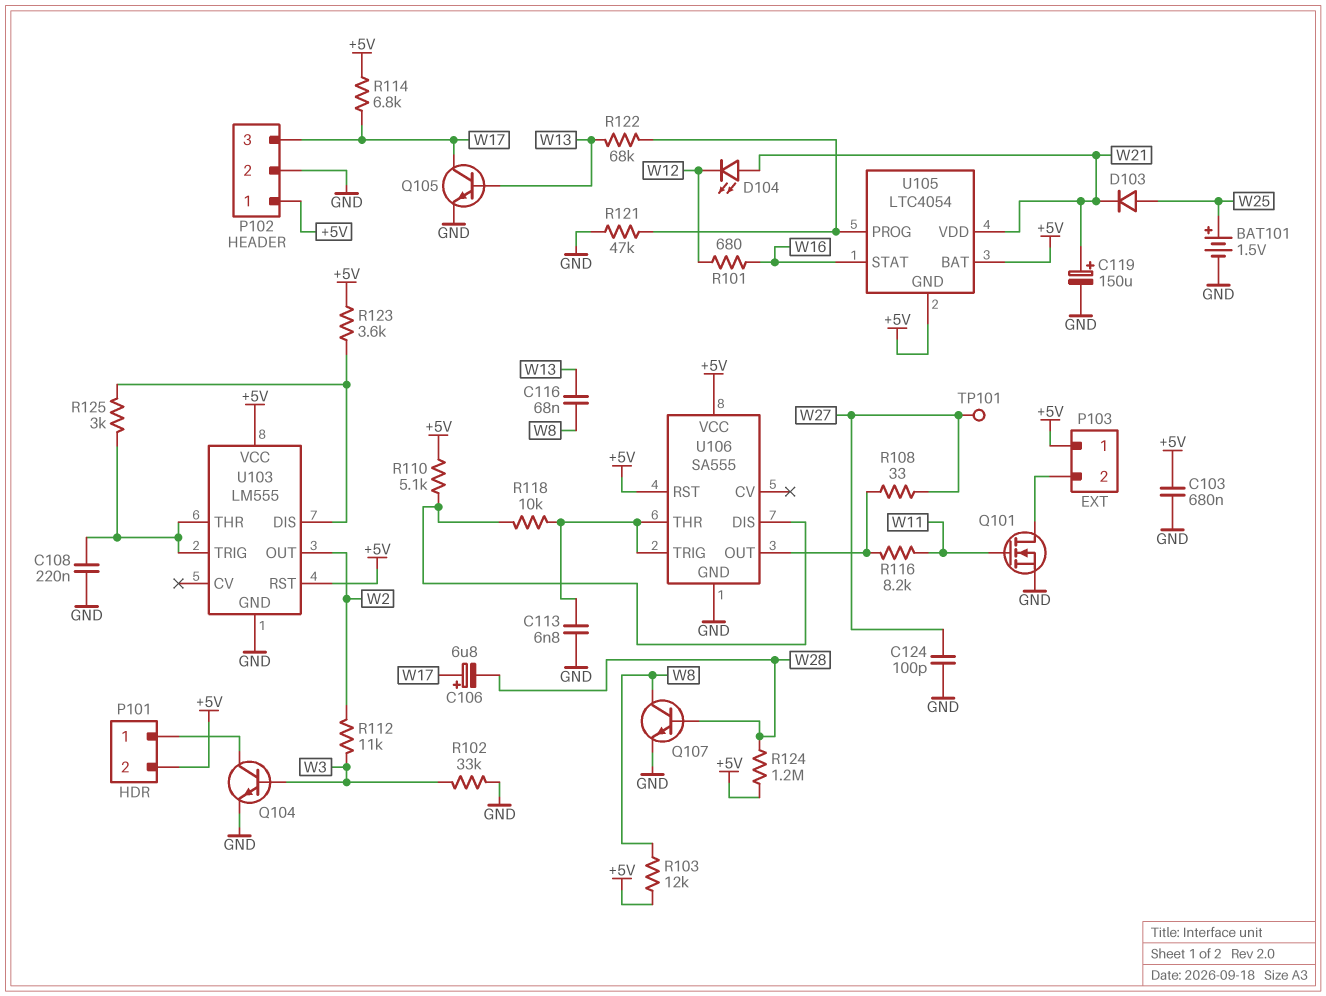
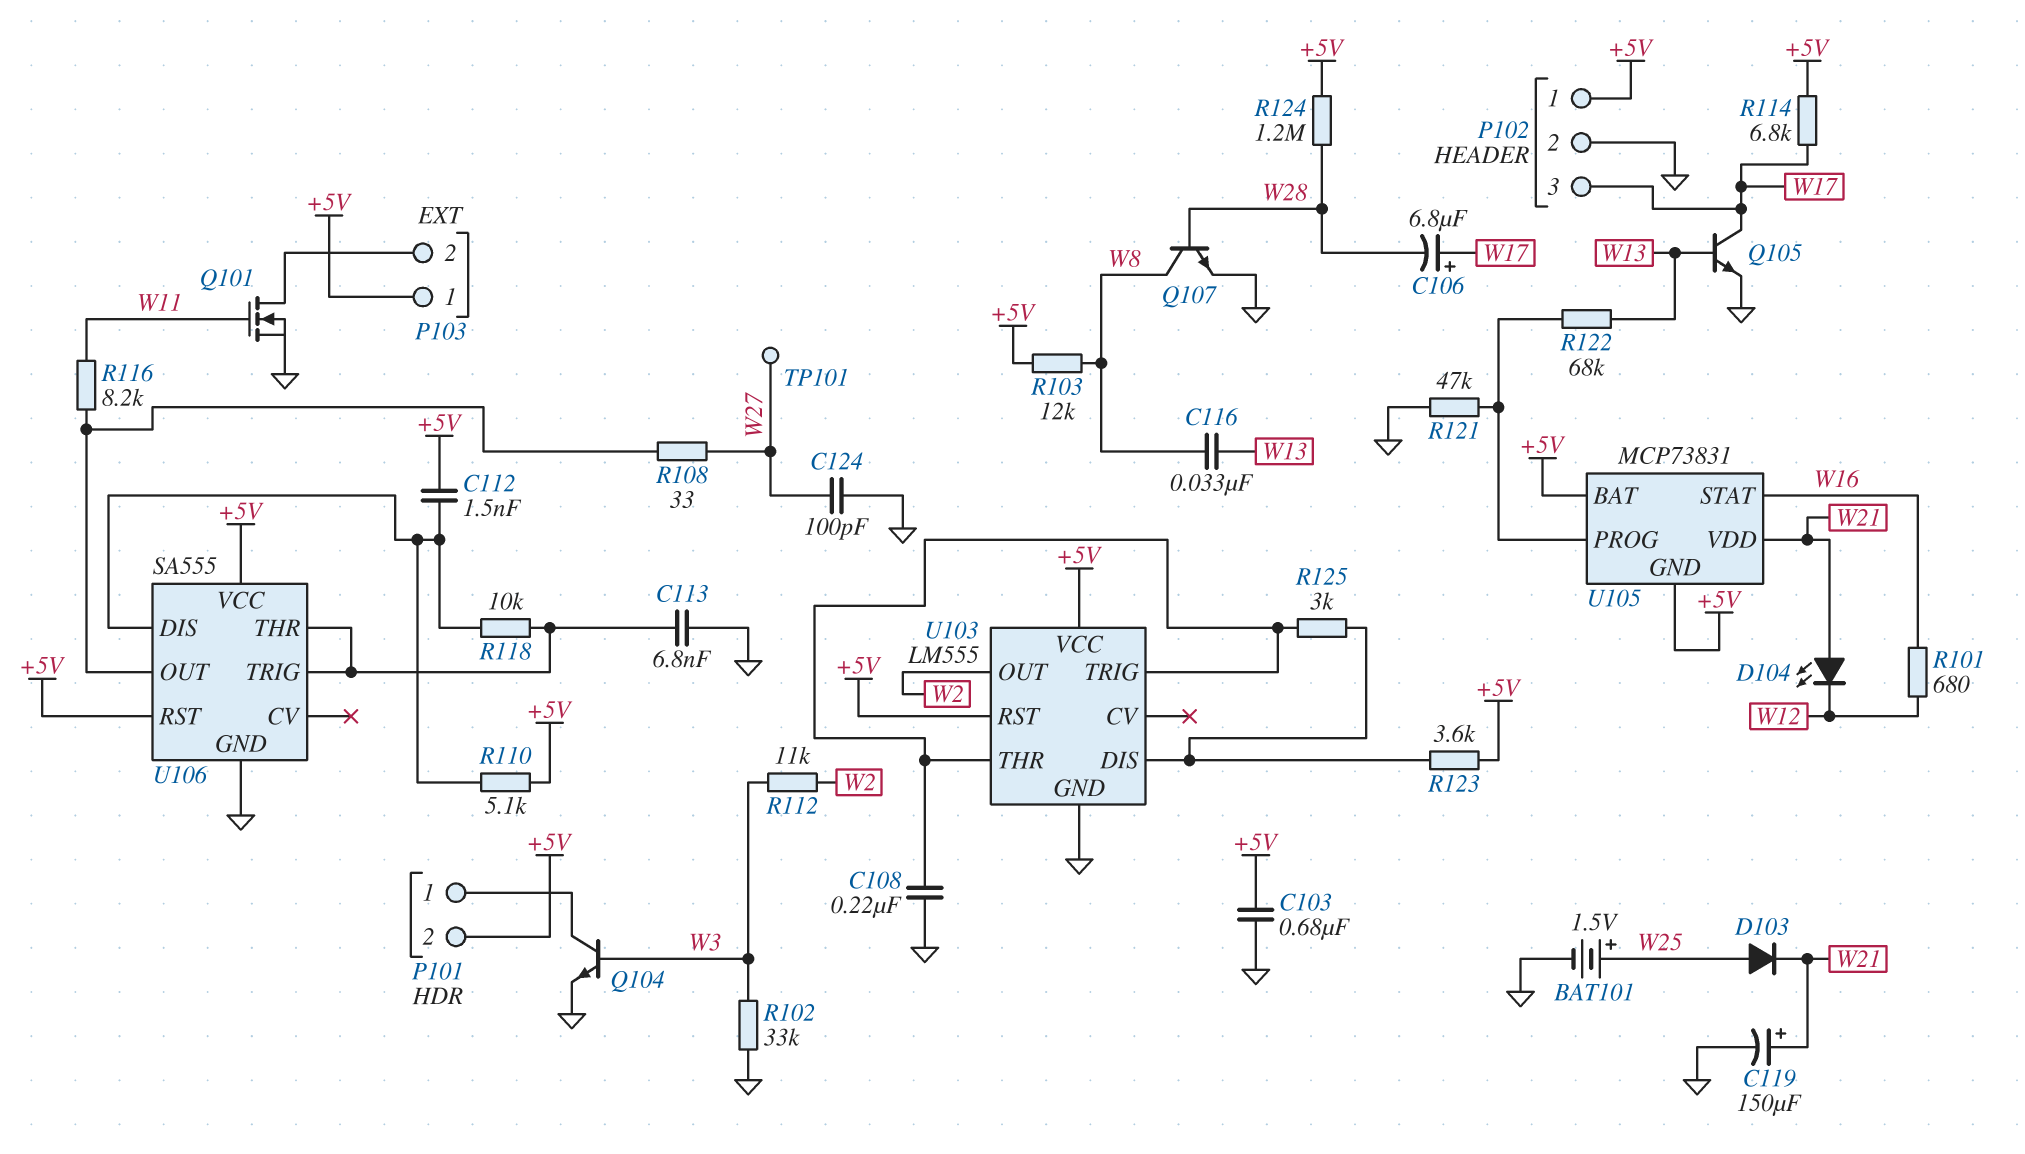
C112: none -> 1.5nF (+5V, U106/DIS)
C116: 68nF (W8, W13) -> 33nF (W8, W13)
U105: LTC4054 -> MCP73831

